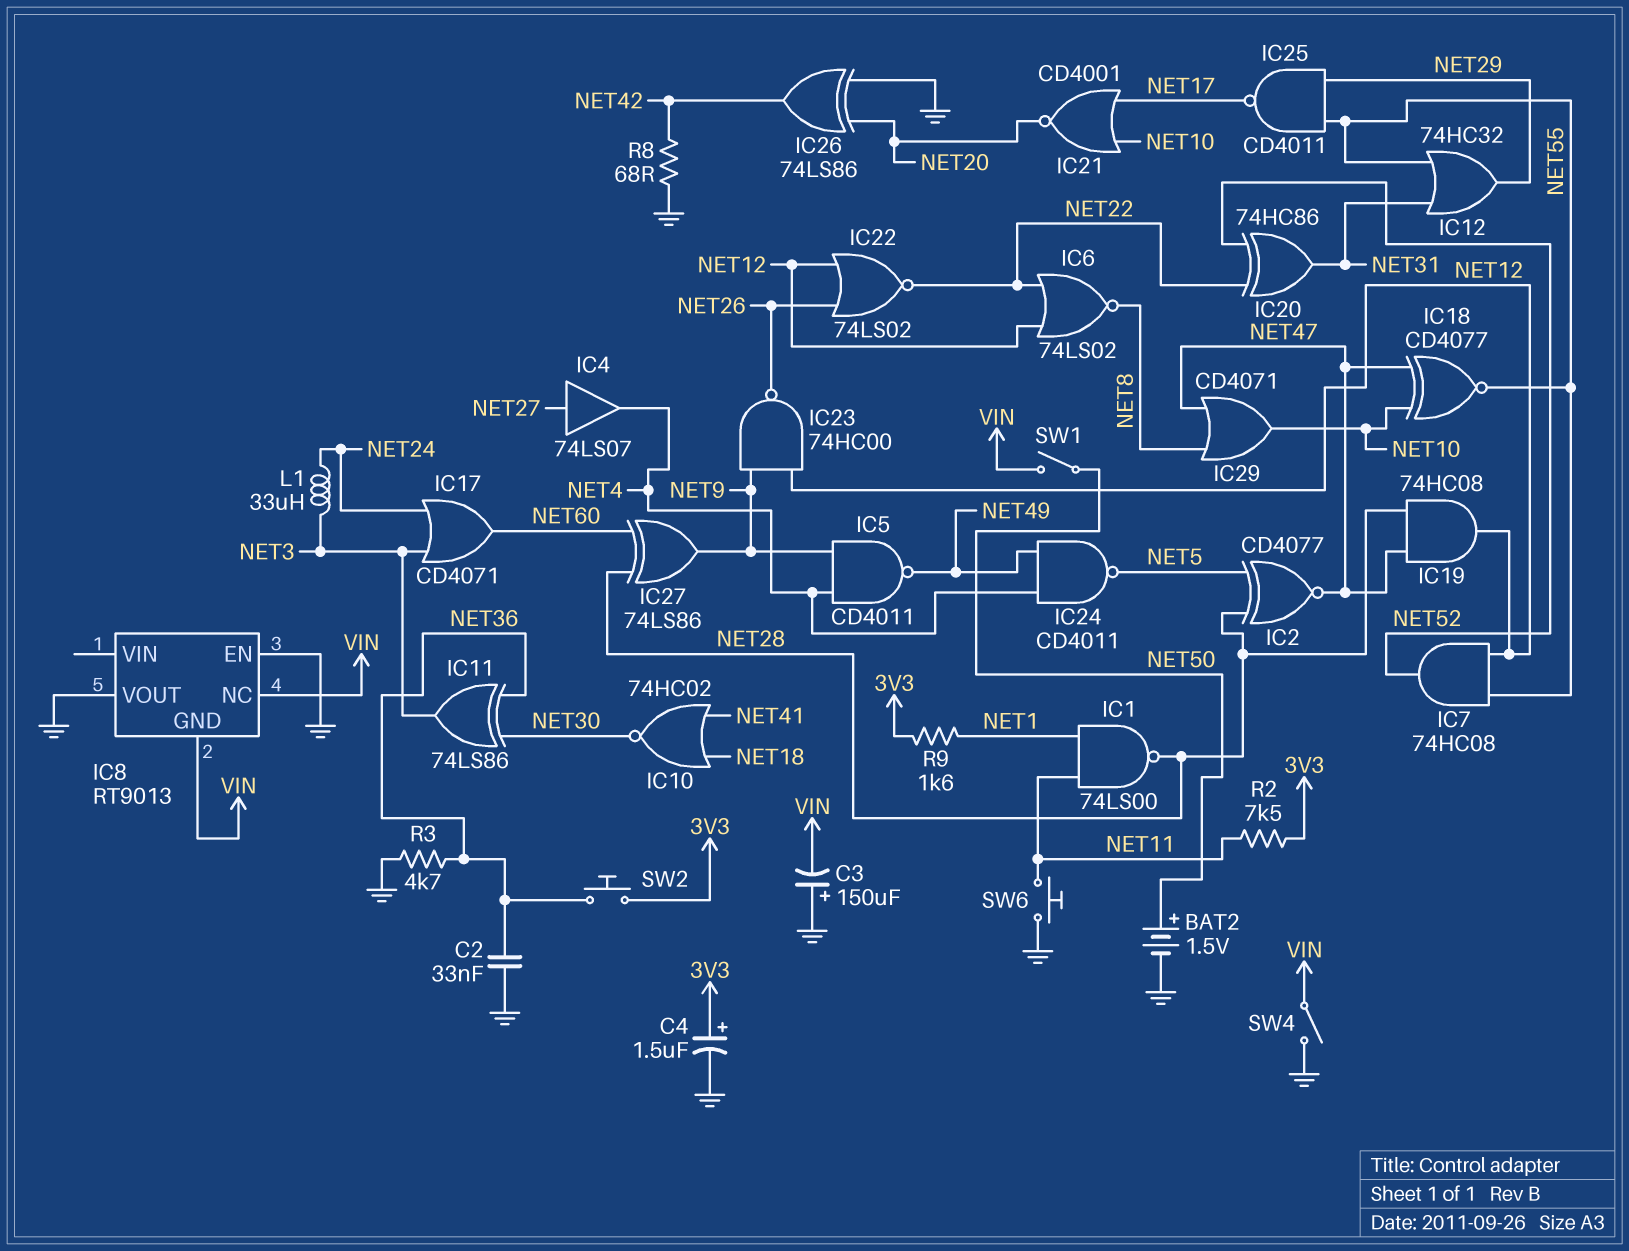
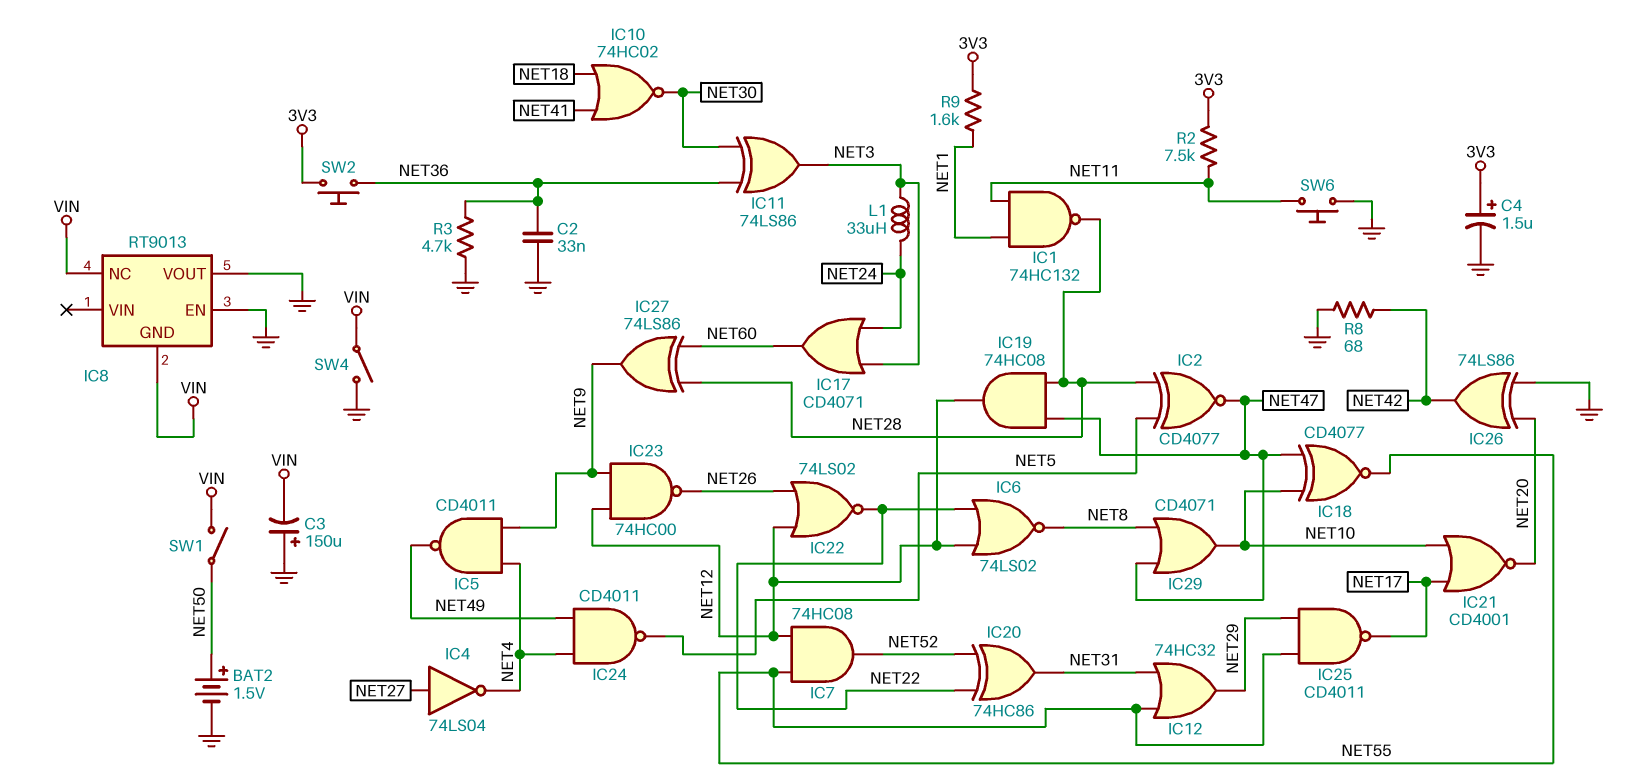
IC1: NAND 74LS00 (in NET1, in NET11, out NET28) -> NAND 74HC132 (in NET1, in NET11, out NET28)
IC4: buffer 74LS07 (in NET27, out NET4) -> NOT 74LS04 (in NET27, out NET4)

